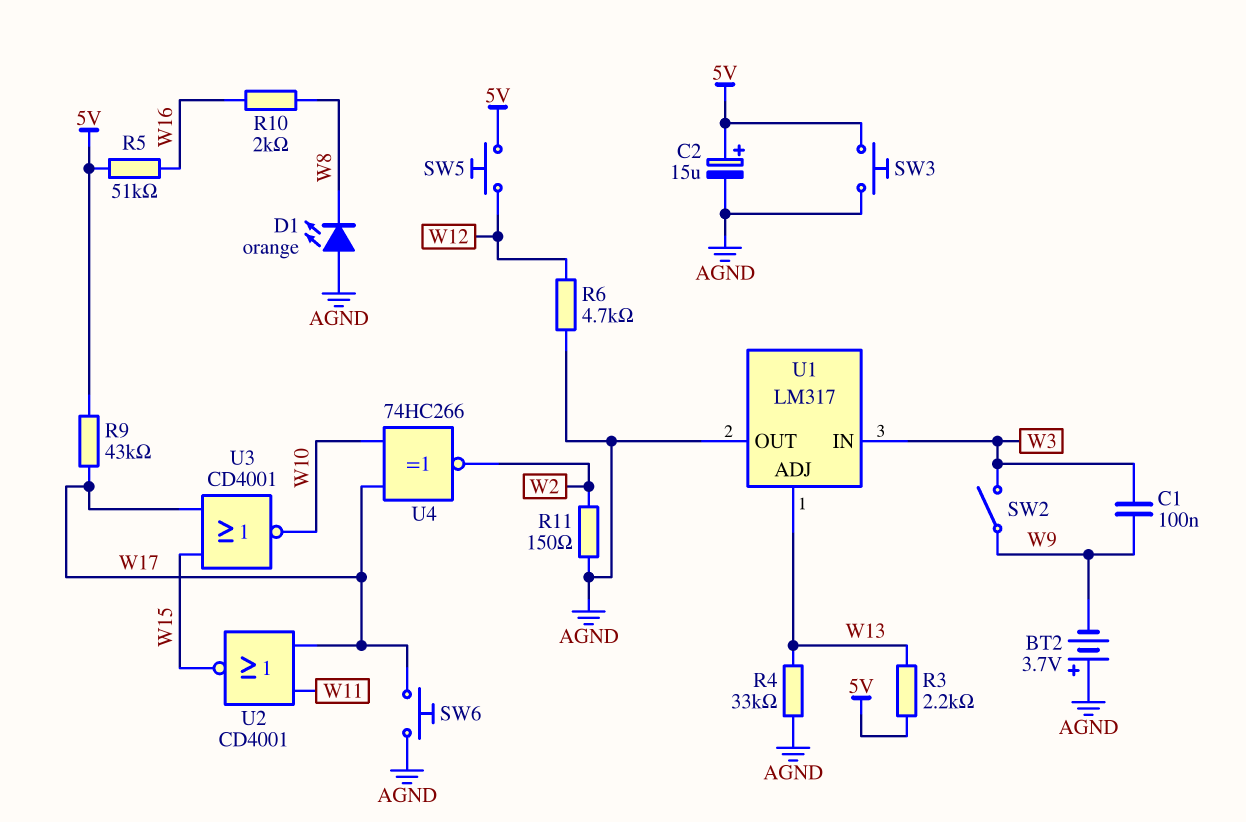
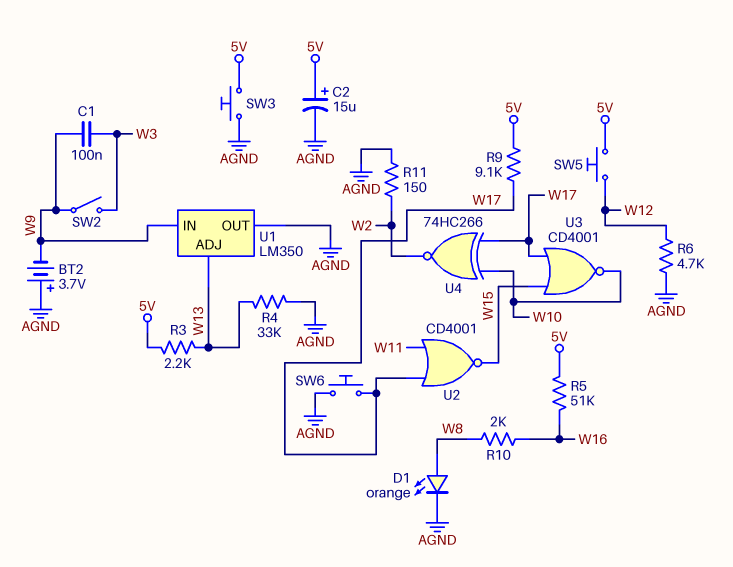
D1: LED orange (A AGND, K W8) -> LED orange (A W8, K AGND)
R9: 43k (5V, W17) -> 9.1k (5V, W17)
U1: LM317 -> LM350
U1 pin IN: W3 -> W9

